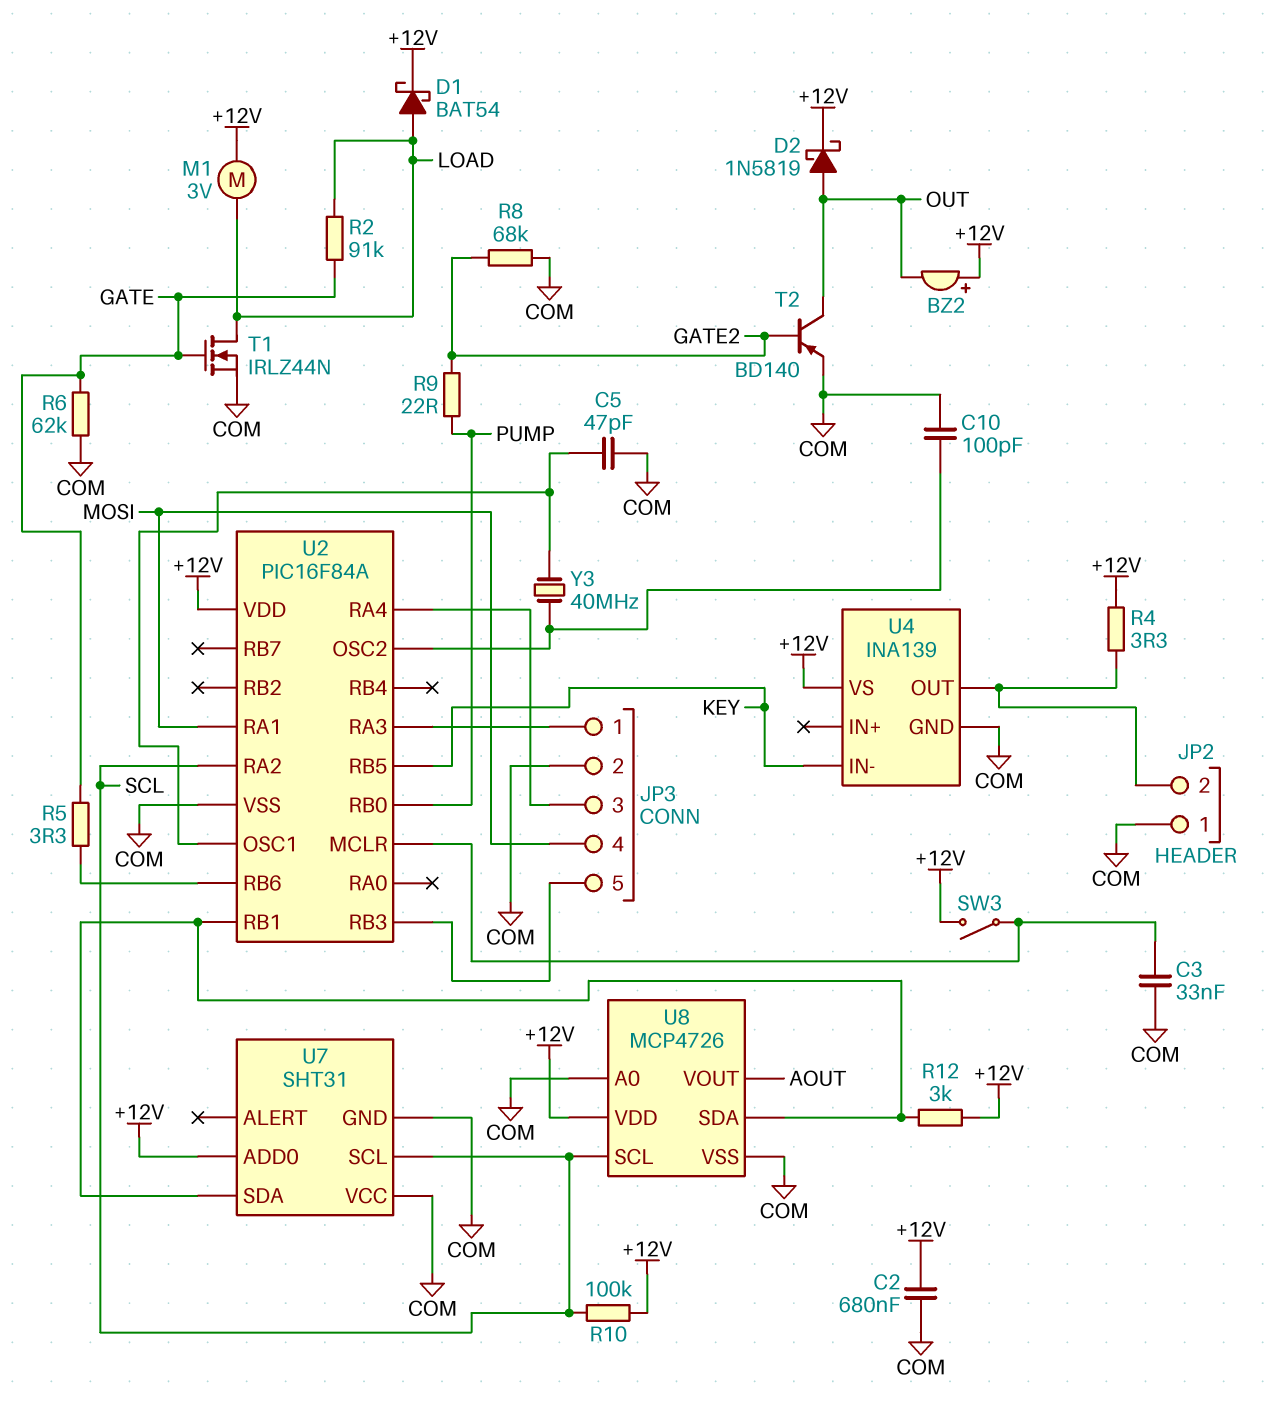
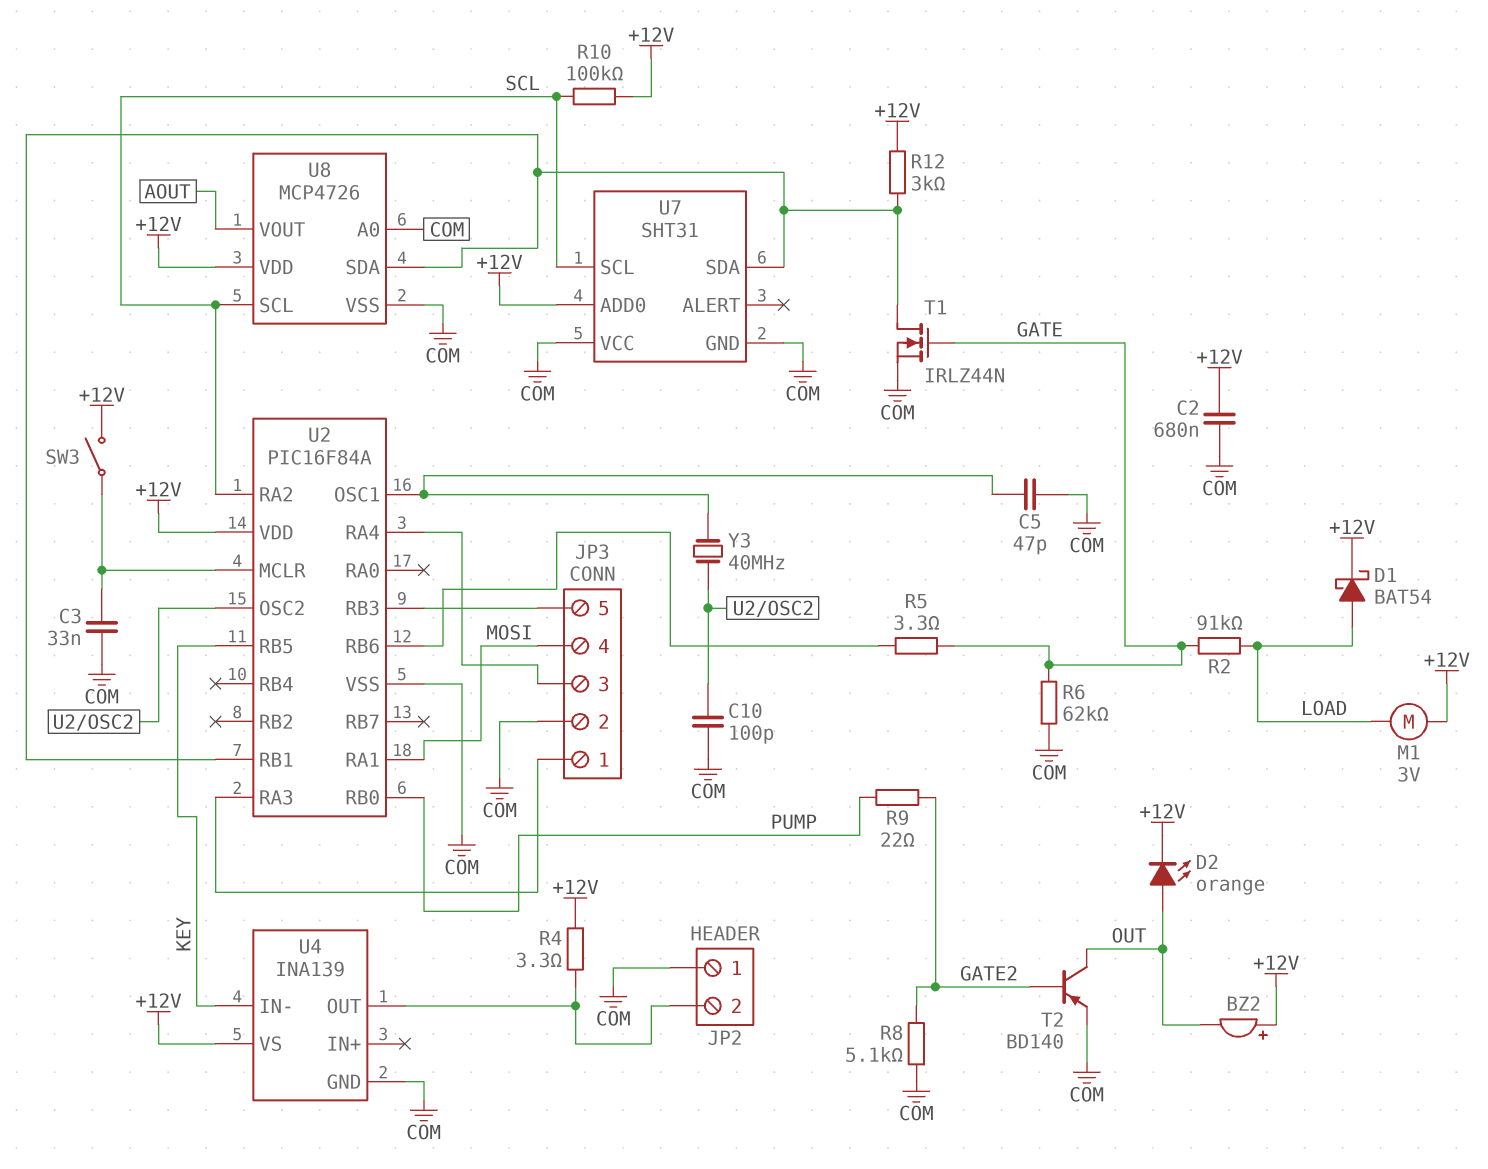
D2: schottky 1N5819 (A OUT, K +12V) -> LED orange (A OUT, K +12V)
R8: 68k (COM, GATE2) -> 5.1k (COM, GATE2)
T1: NMOS IRLZ44N (G GATE, D LOAD, S COM) -> NMOS IRLZ44N (G GATE, D U2/RB1, S COM)

